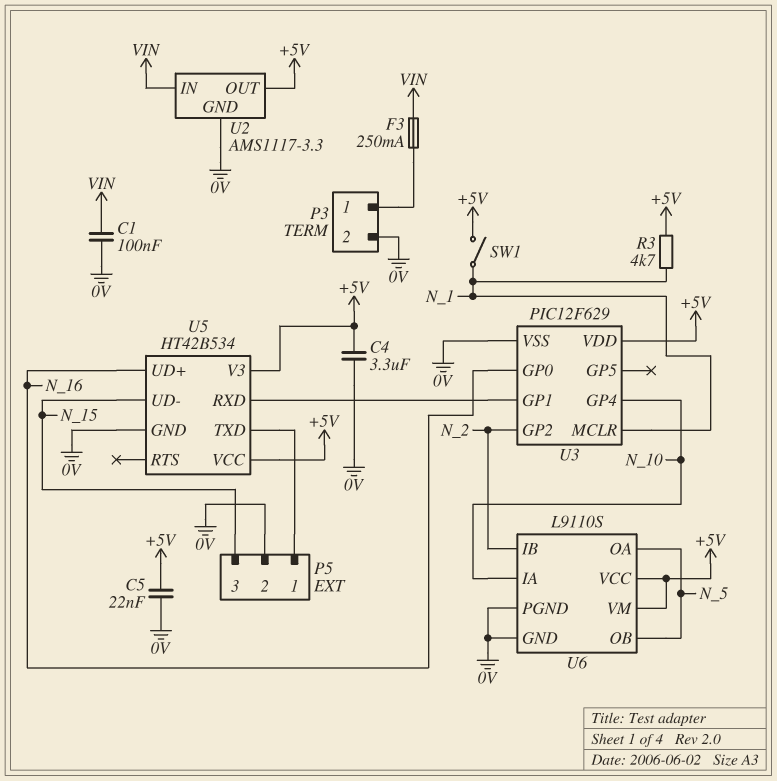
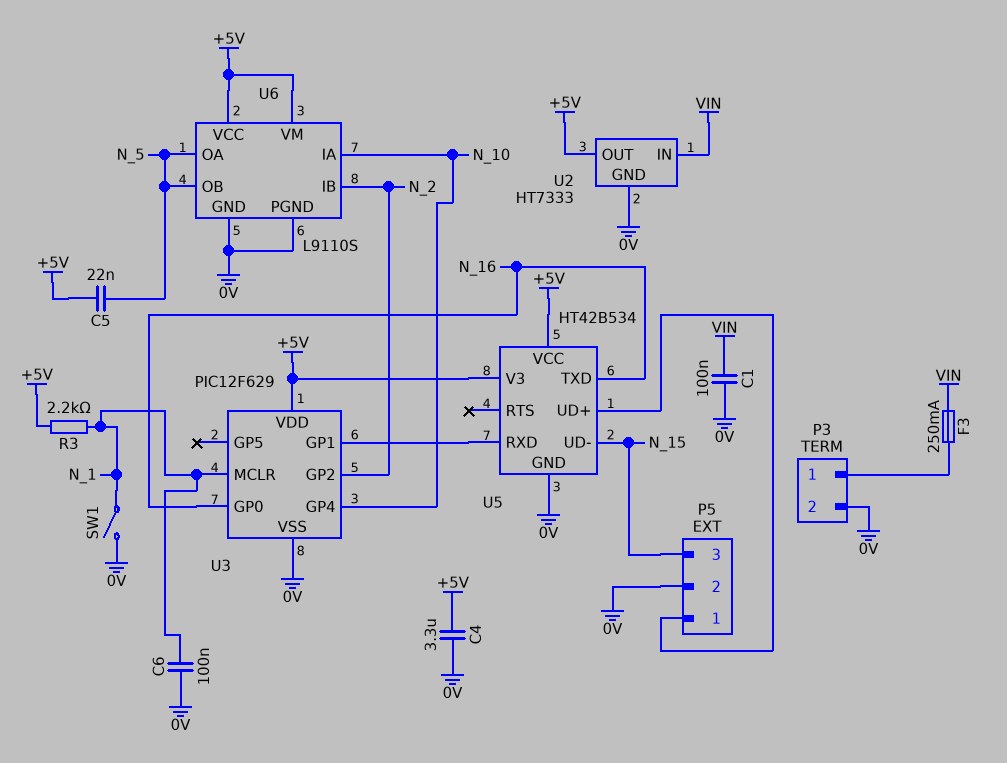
C5: 22nF (+5V, 0V) -> 22nF (+5V, N_5)
C6: none -> 100nF (0V, N_1)
R3: 4.7k (+5V, N_1) -> 2.2k (+5V, N_1)
SW1: switch (+5V, N_1) -> switch (0V, N_1)
U2: AMS1117-3.3 -> HT7333
U5 pin TXD: P5/1 -> N_16
U5 pin UD+: N_16 -> P5/1

